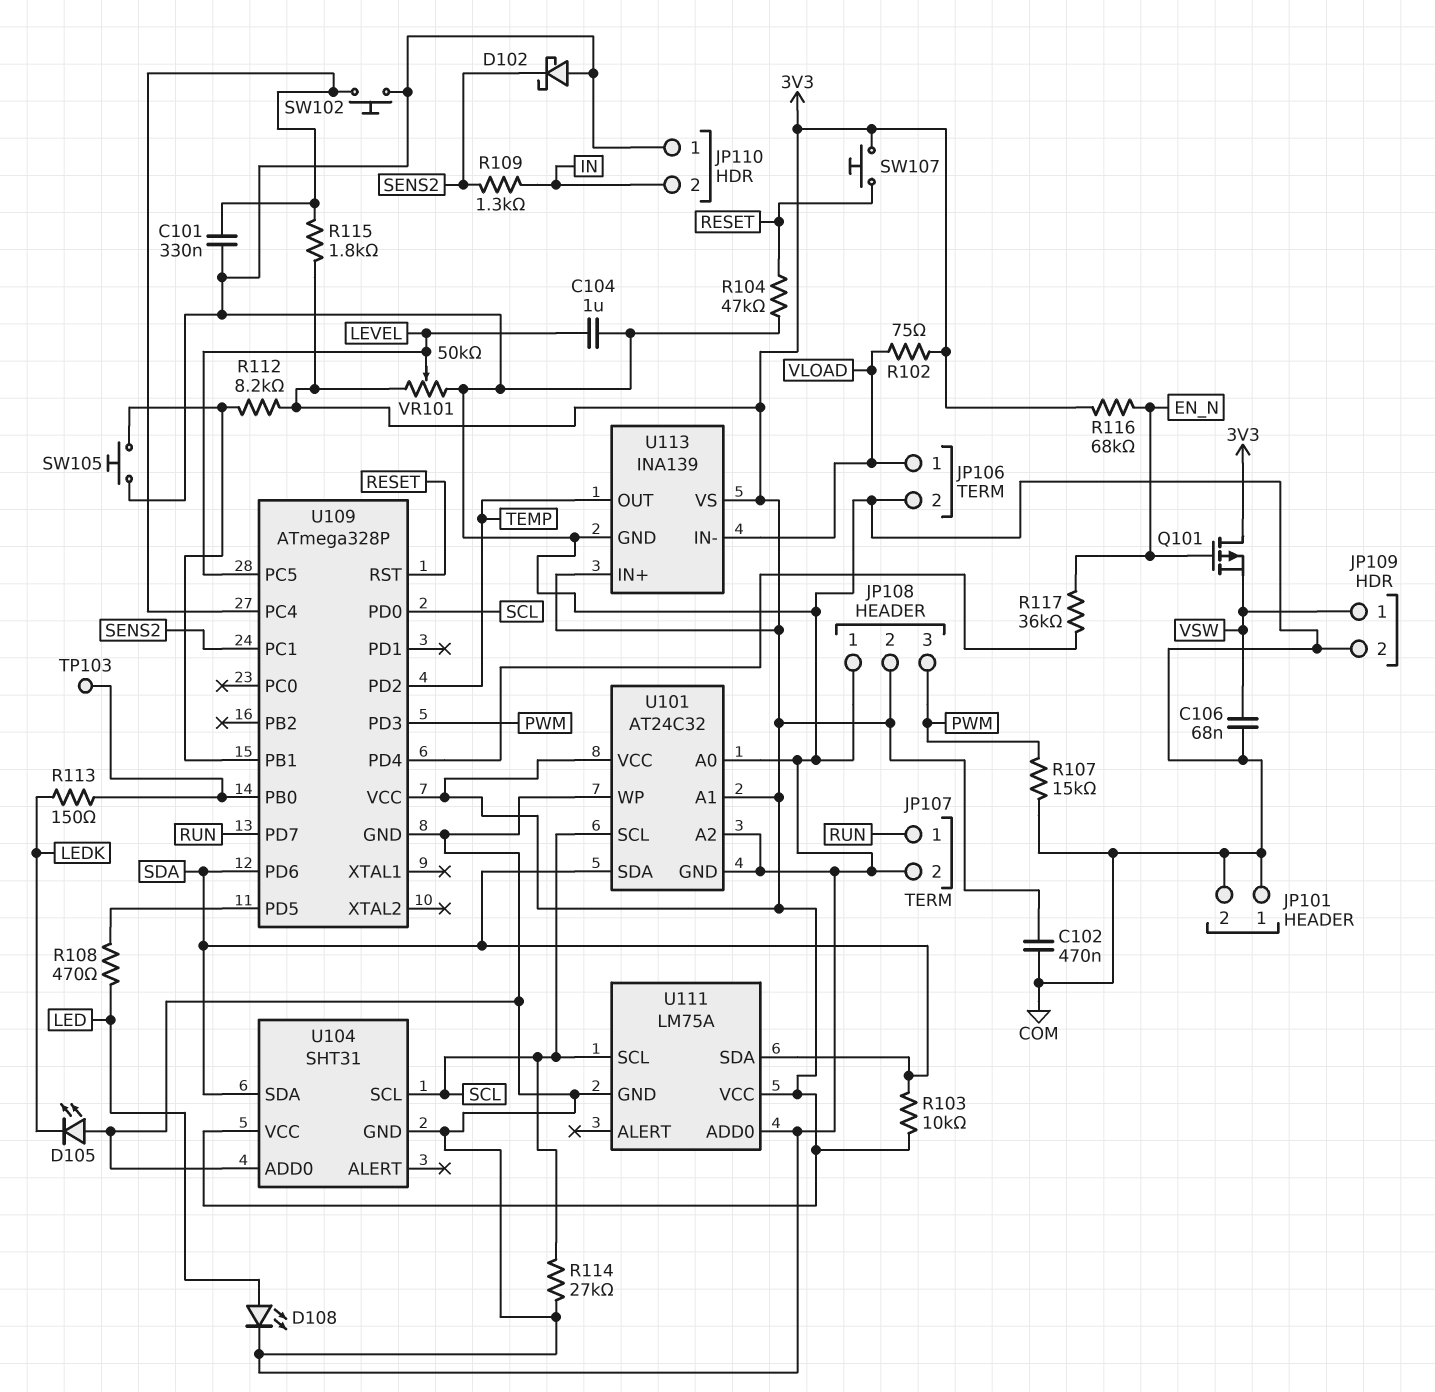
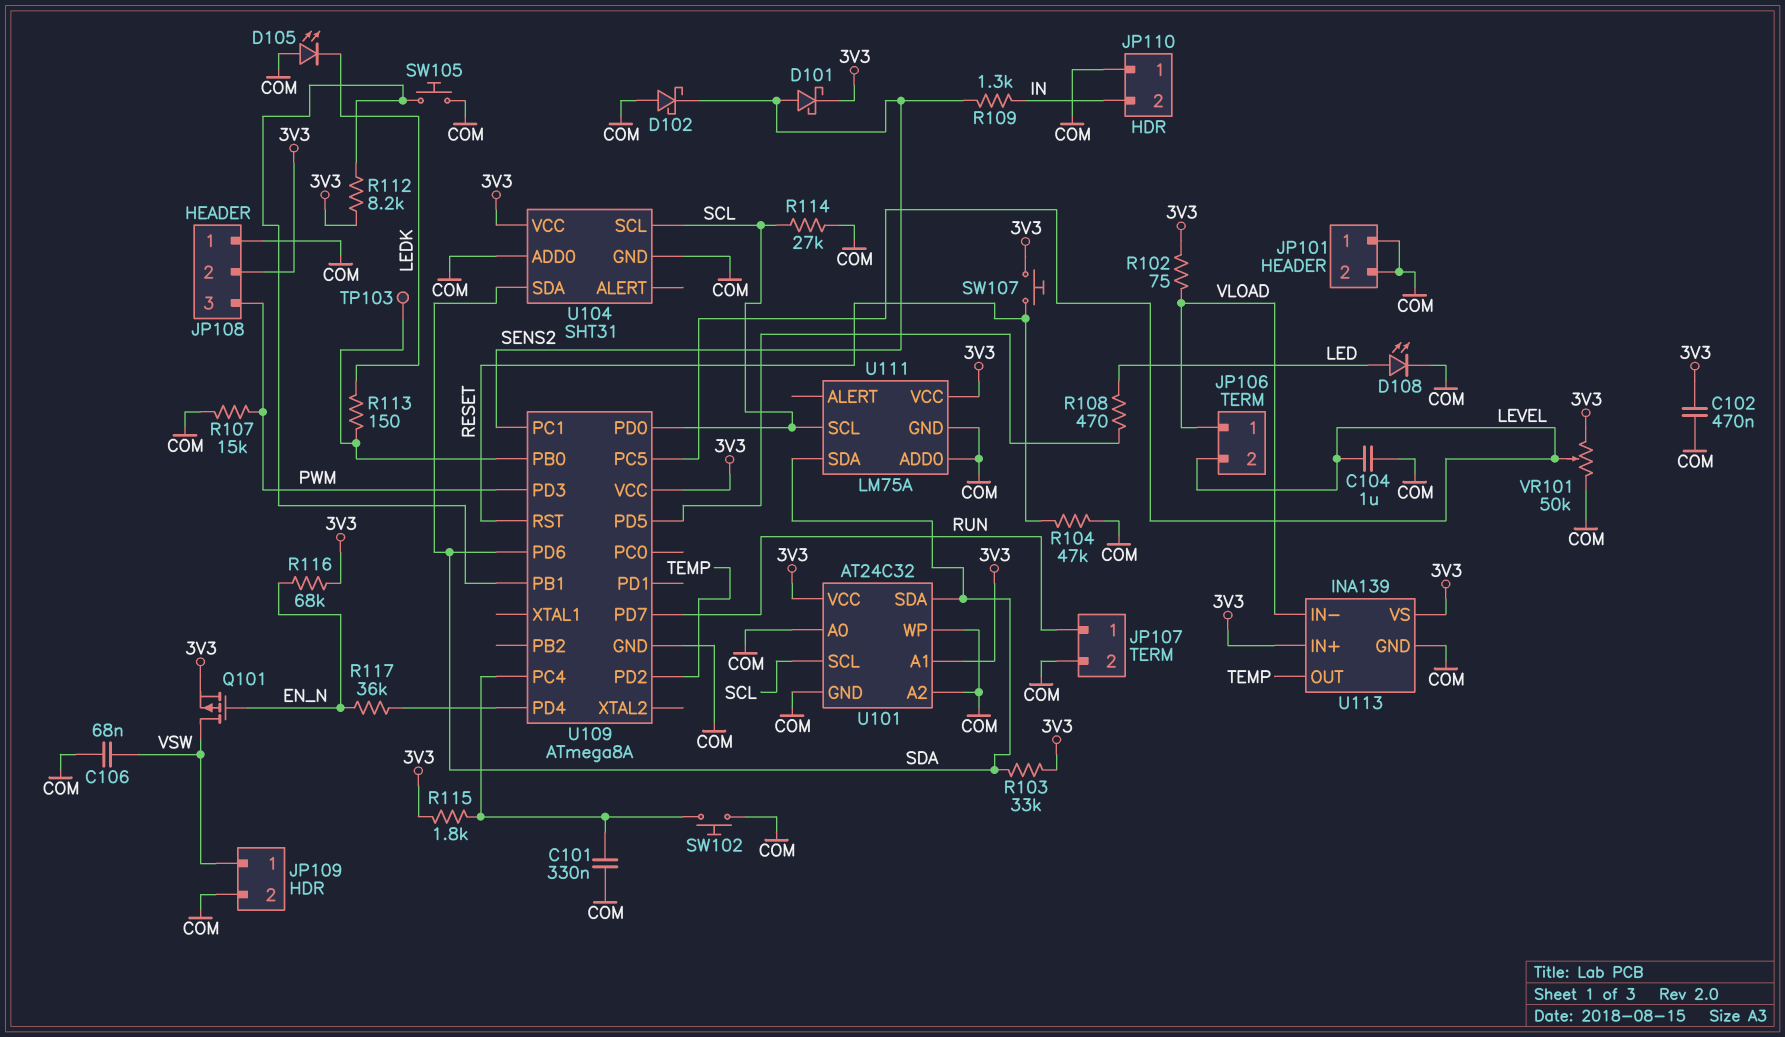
D101: none -> schottky (A SENS2, K 3V3)
JP106 pin 2: COM -> LEVEL
Q101: PMOS (G EN_N, D 3V3, S VSW) -> PMOS (G EN_N, D VSW, S 3V3)
R103: 10k (3V3, SDA) -> 33k (3V3, SDA)
U109: ATmega328P -> ATmega8A

